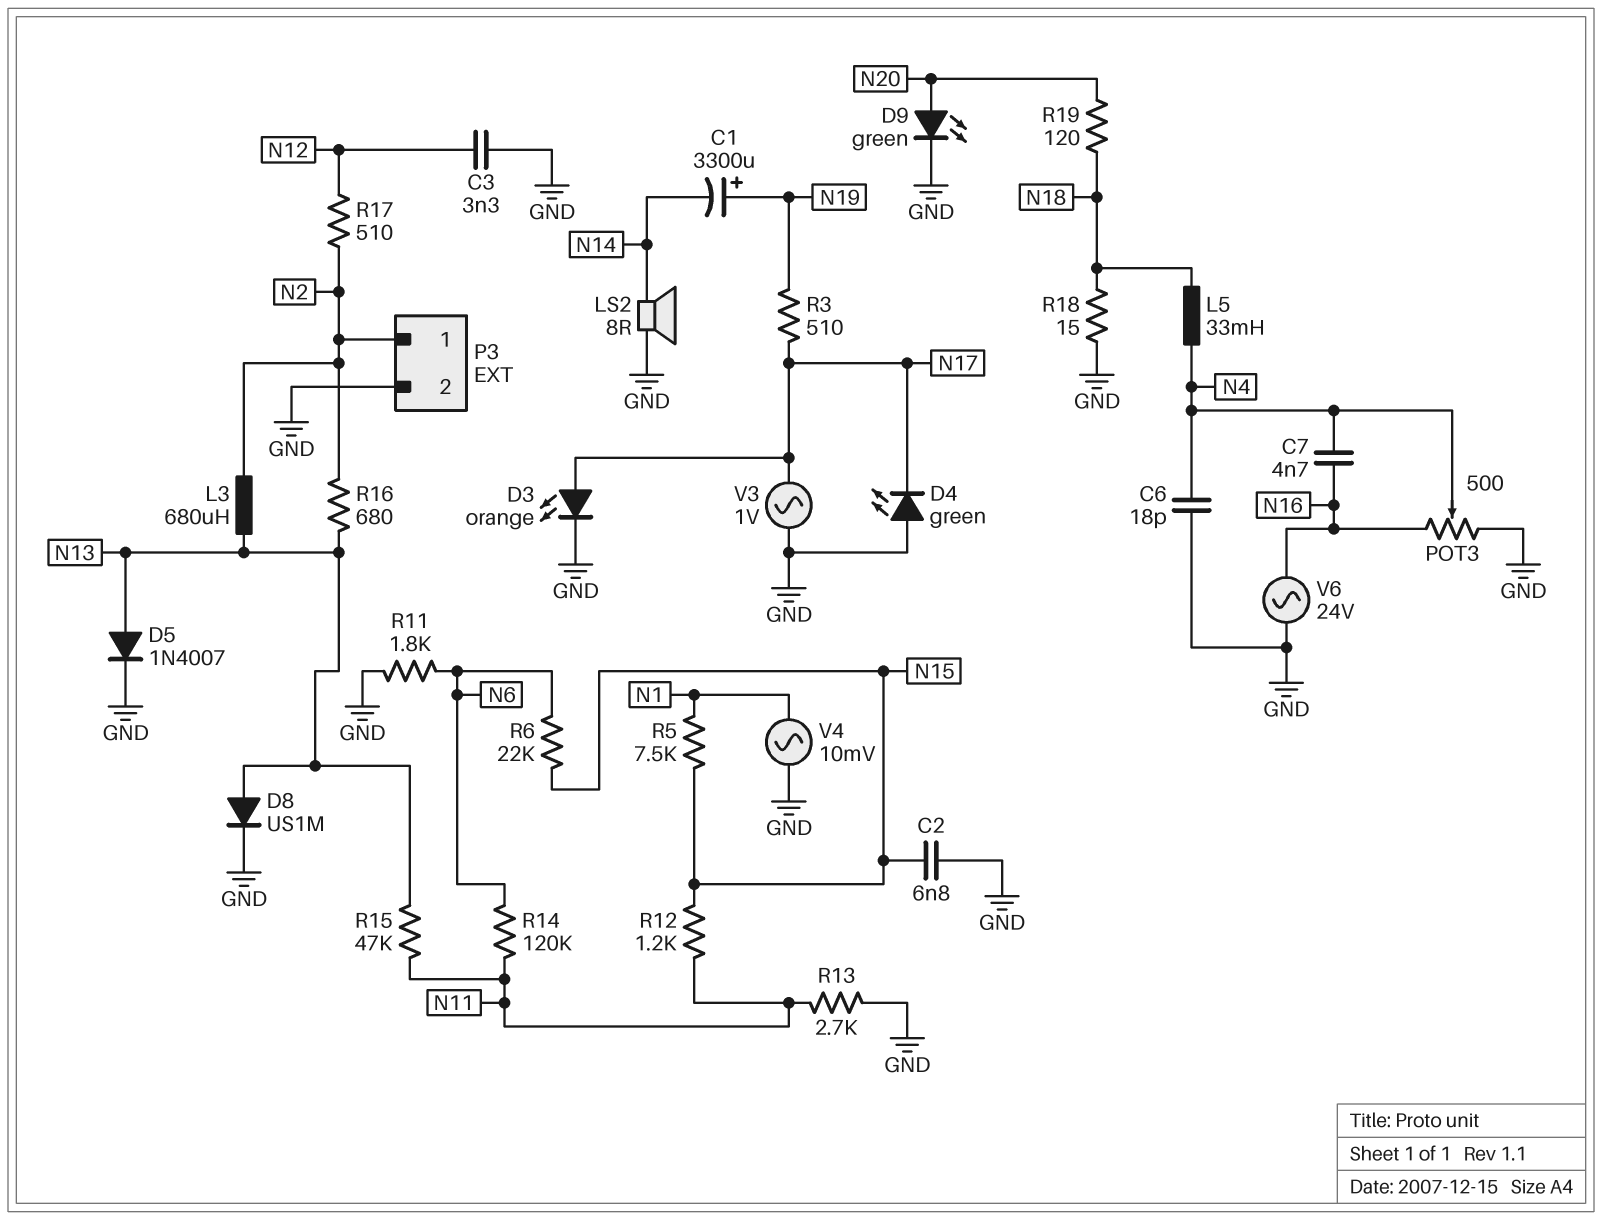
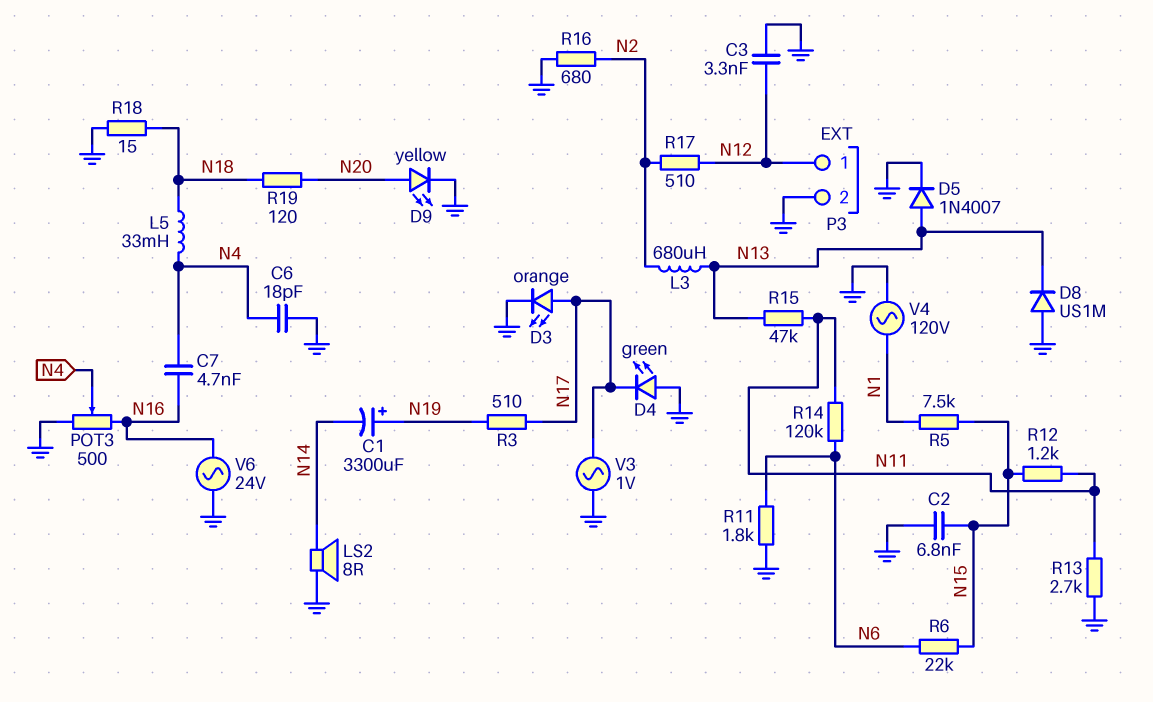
D8: diode US1M (A N13, K GND) -> diode US1M (A GND, K N13)
D9: LED green (A N20, K GND) -> LED yellow (A N20, K GND)
P3 pin 1: N2 -> N12
R16: 680 (N2, N13) -> 680 (GND, N2)
V4: AC 10mV (GND, N1) -> AC 120V (GND, N1)

